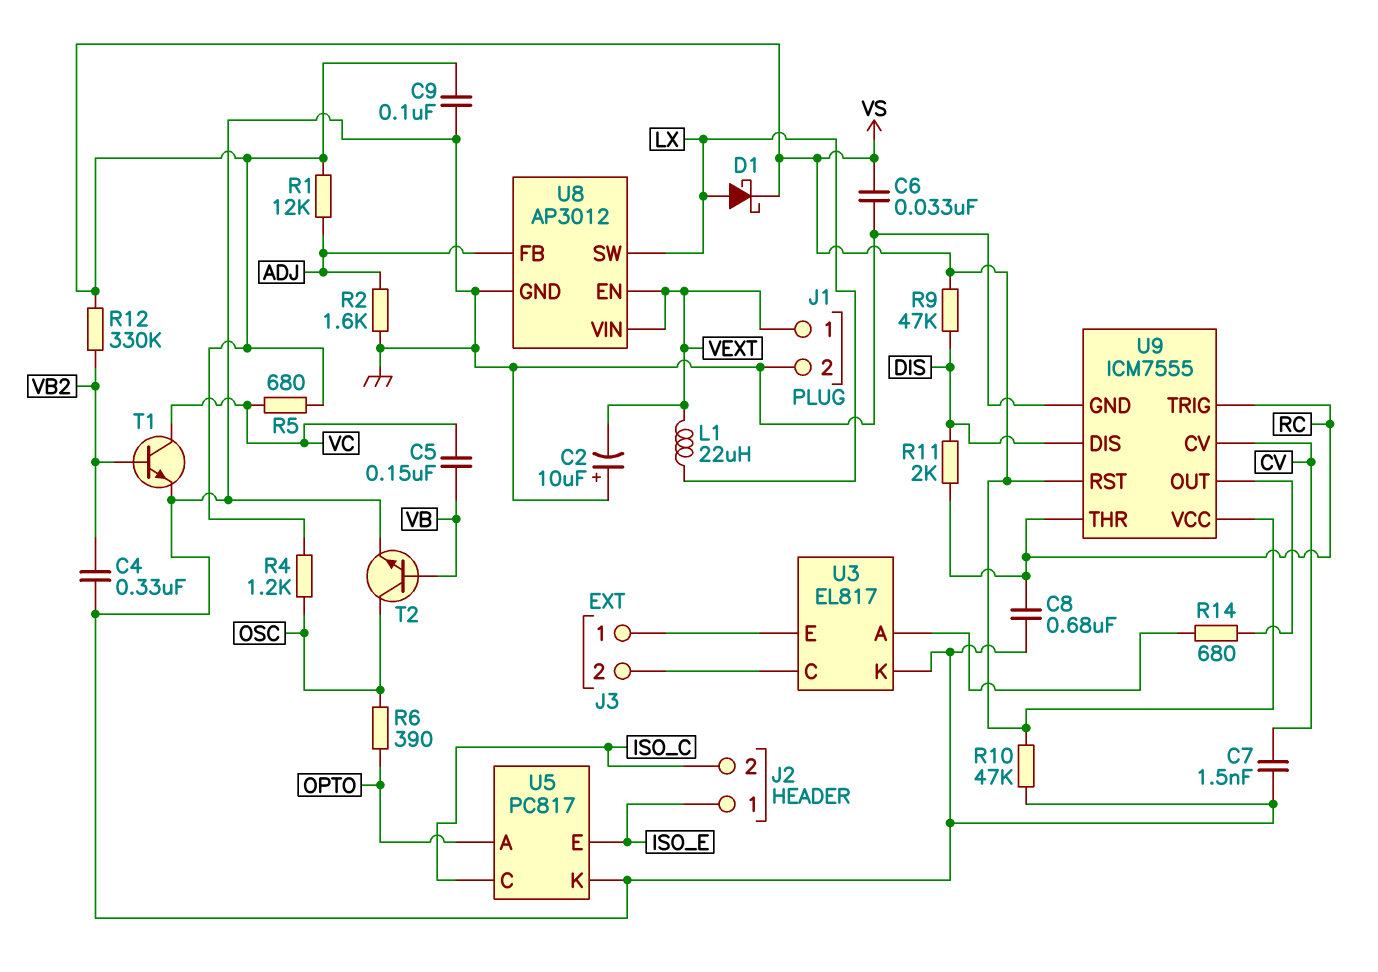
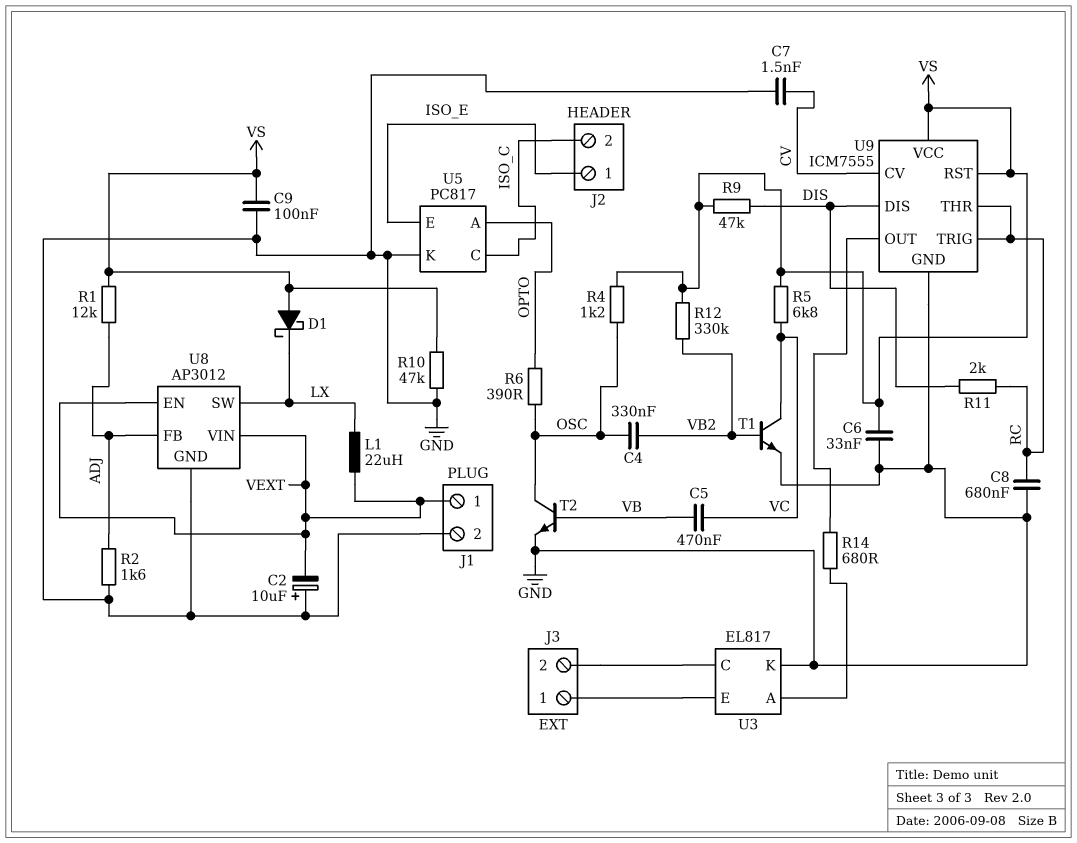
C4: 330nF (GND, VB2) -> 330nF (OSC, VB2)
C5: 150nF (VB, VC) -> 470nF (VB, VC)
D1: schottky (A LX, K VS) -> schottky (A VS, K LX)
R5: 680 (VC, VS) -> 6.8k (VC, VS)

